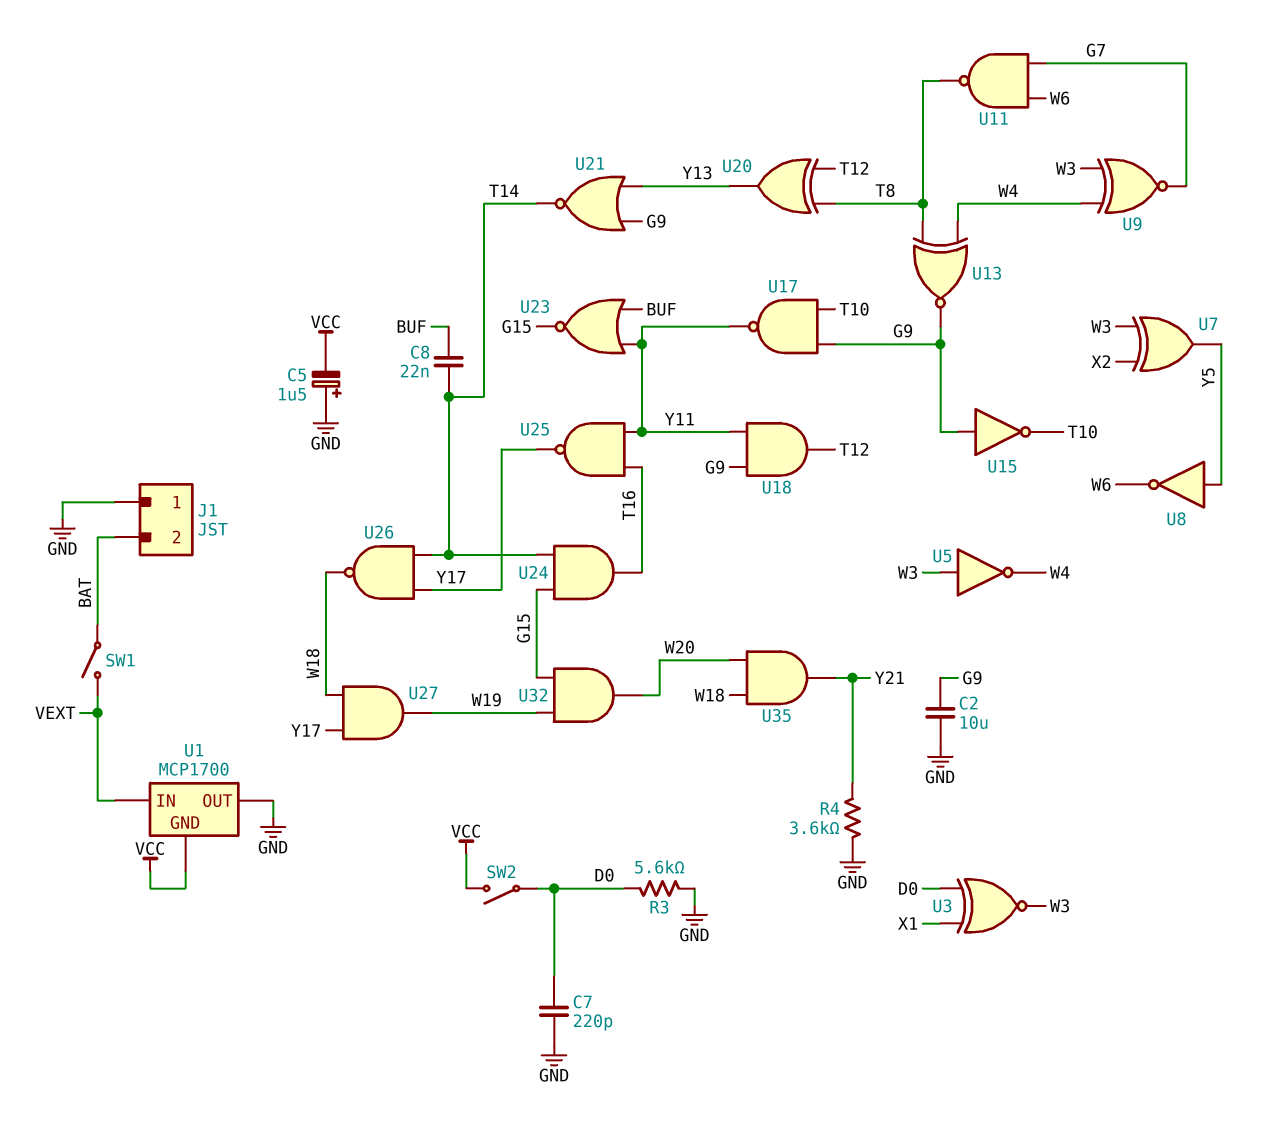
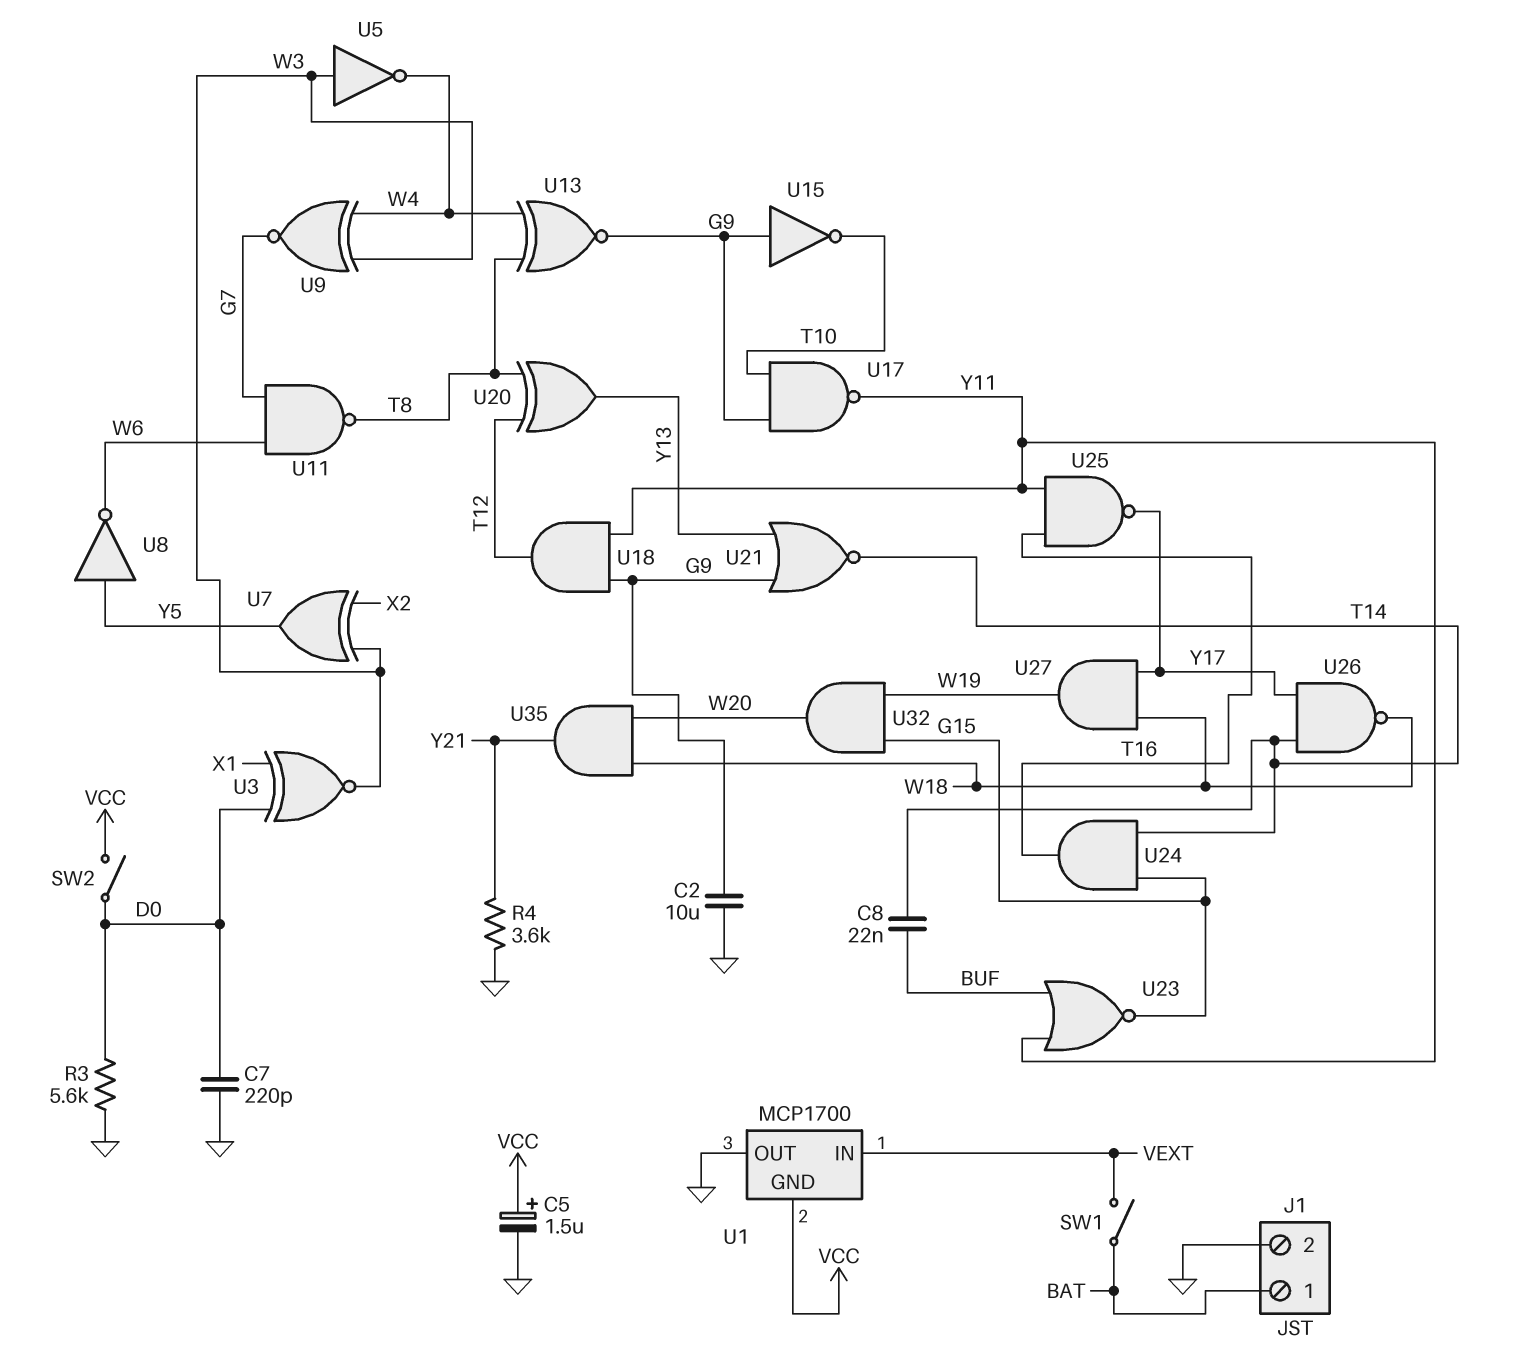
C5: 1.5uF (plus GND, minus VCC) -> 1.5uF (plus VCC, minus GND)
J1 pin 1: GND -> BAT
J1 pin 2: BAT -> GND

